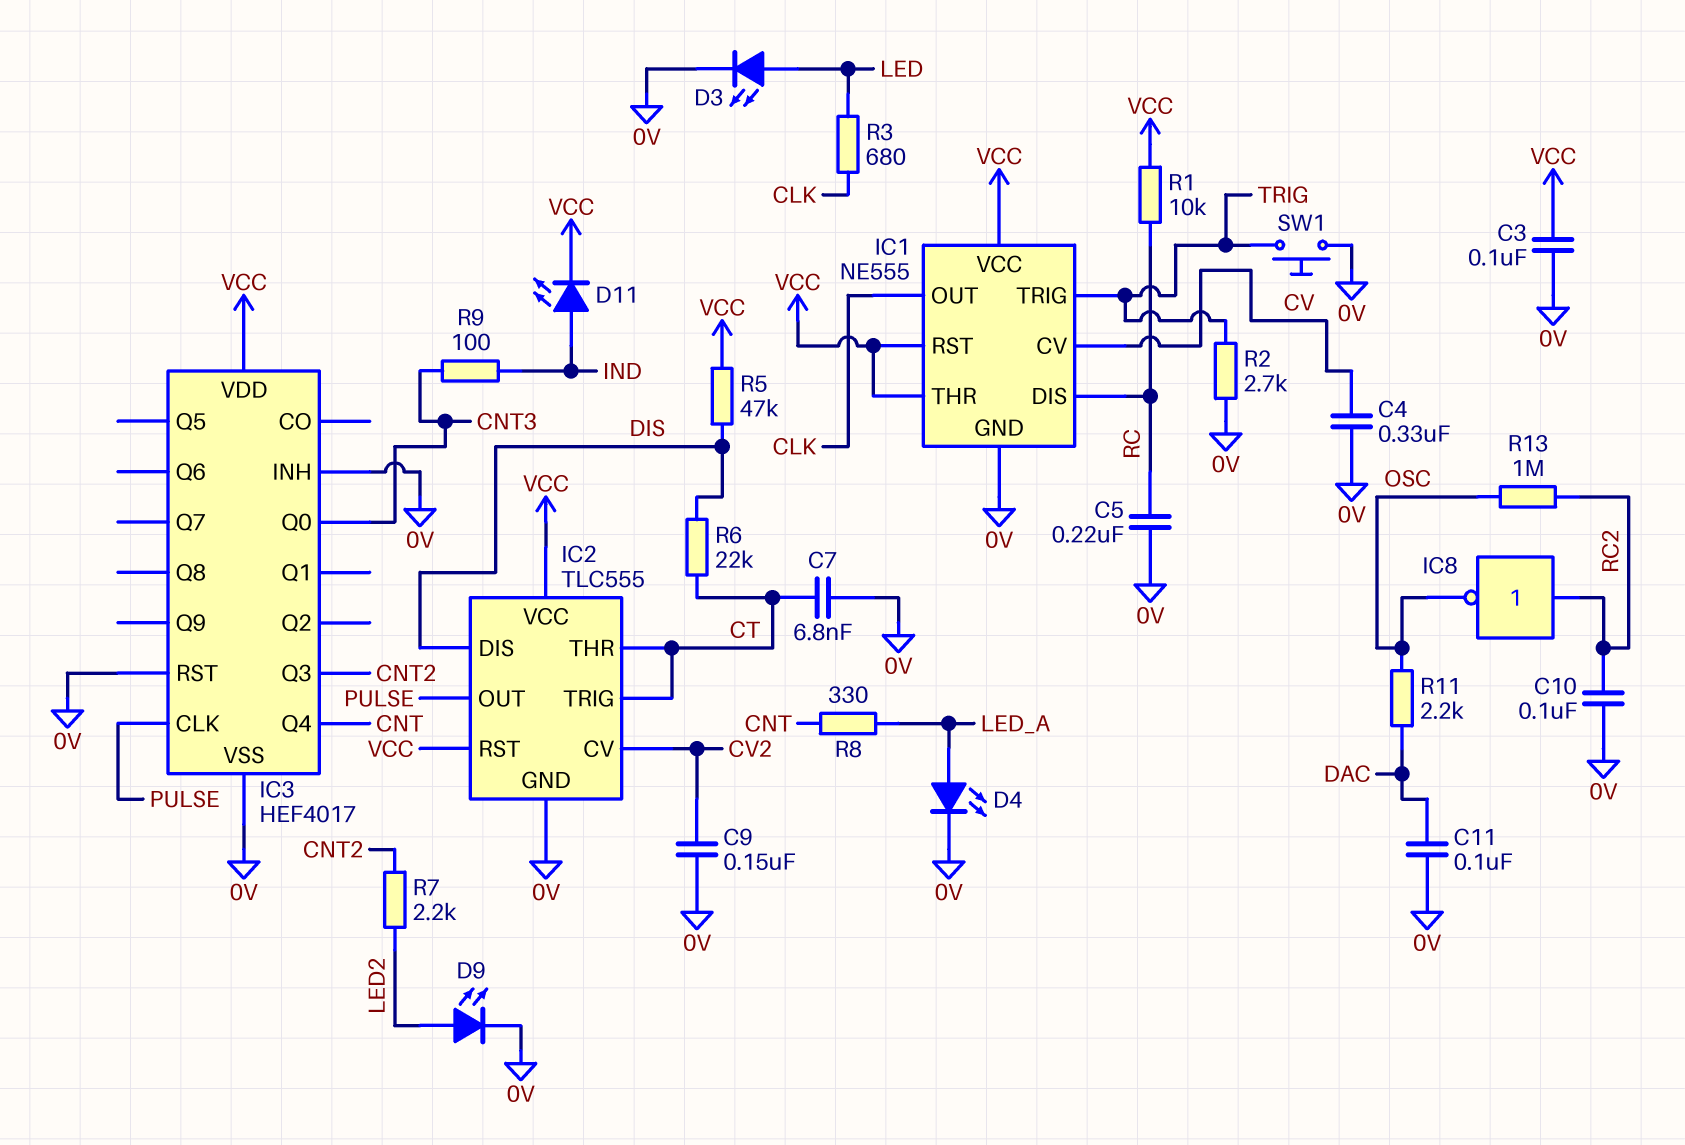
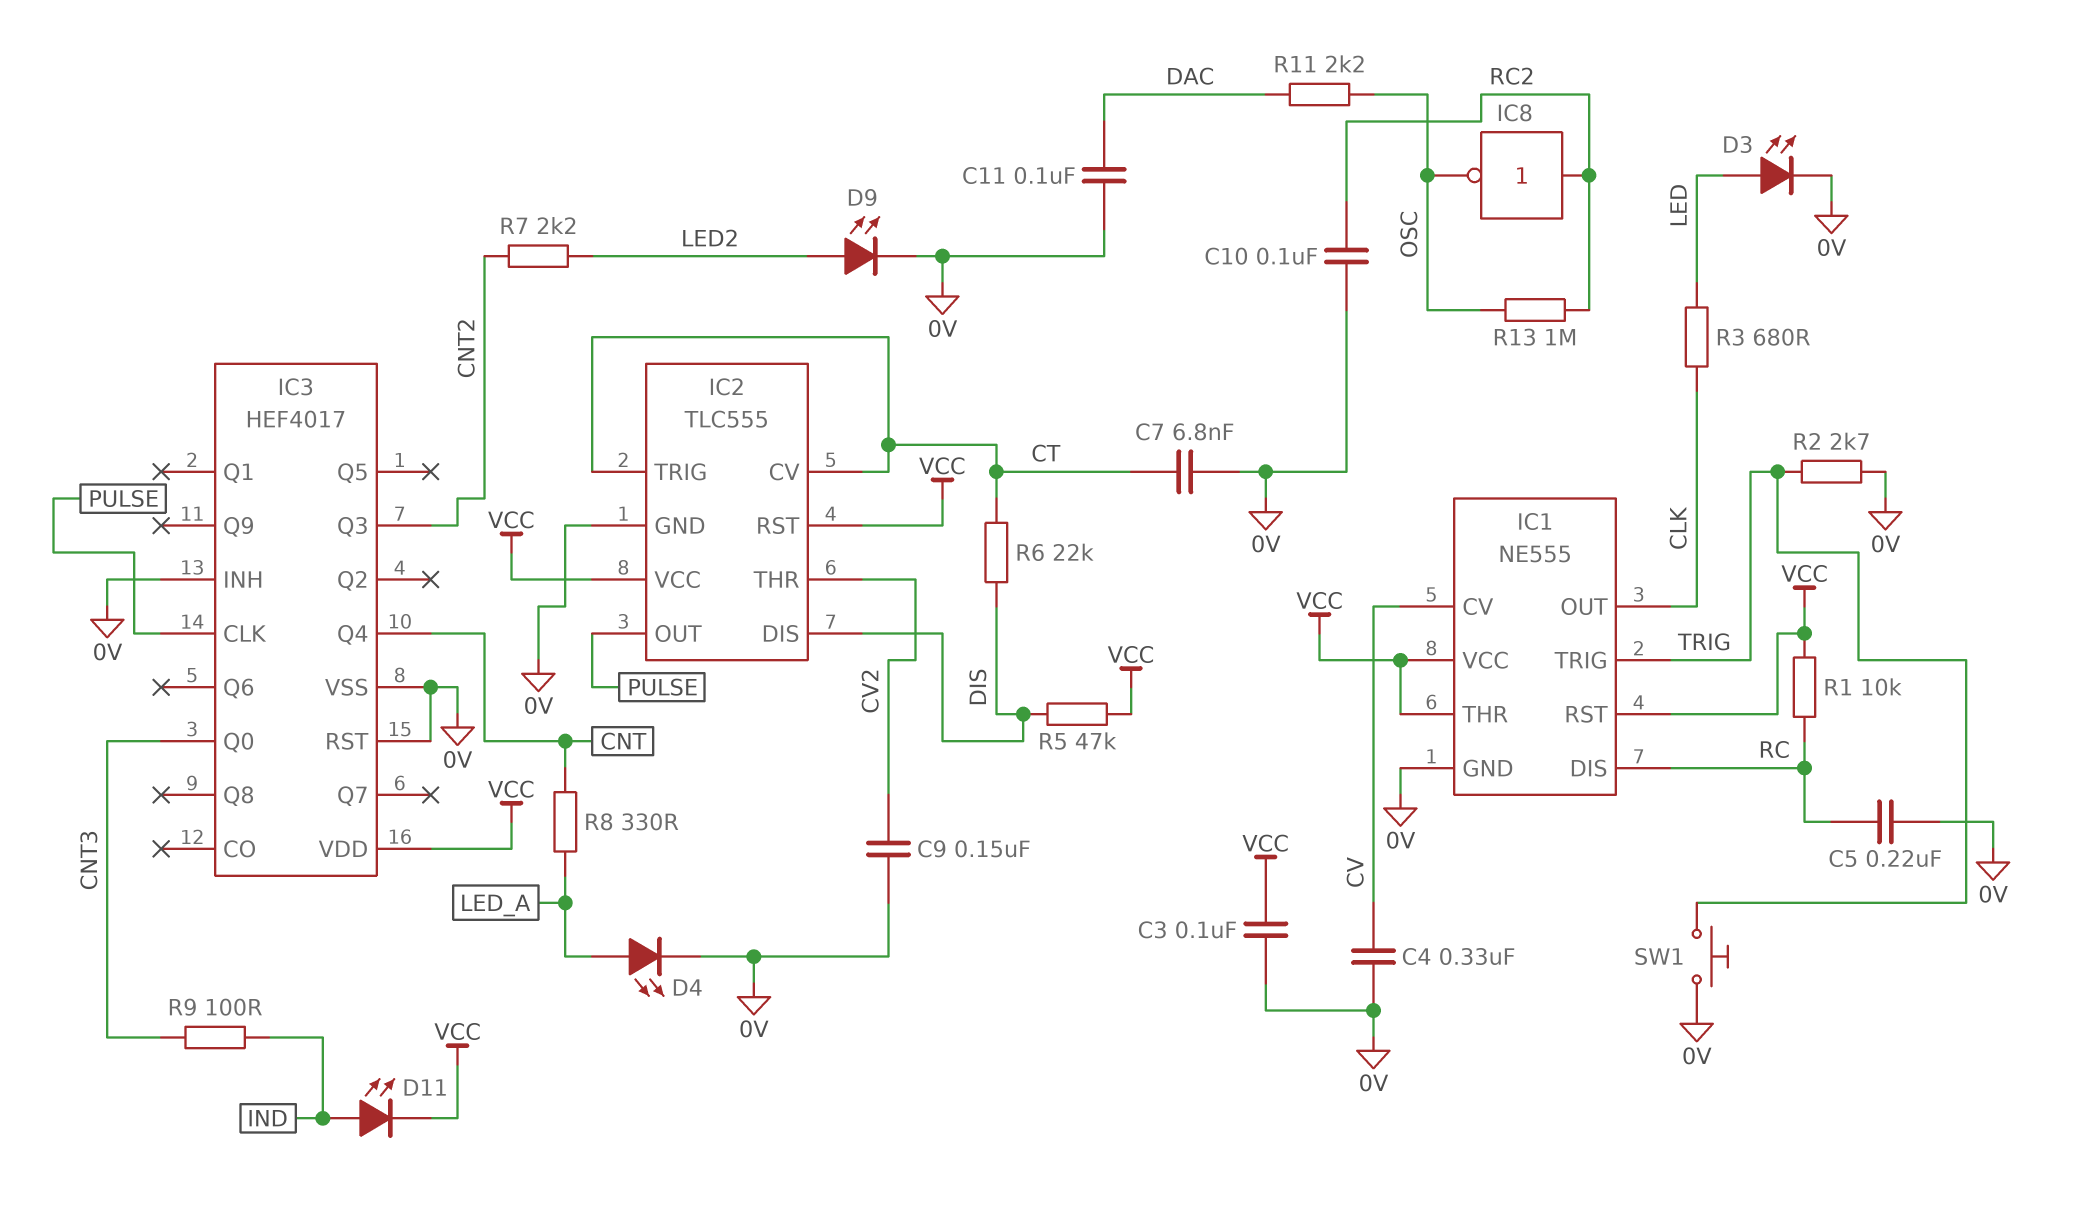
IC2 pin CV: CV2 -> CT
IC2 pin THR: CT -> CV2

